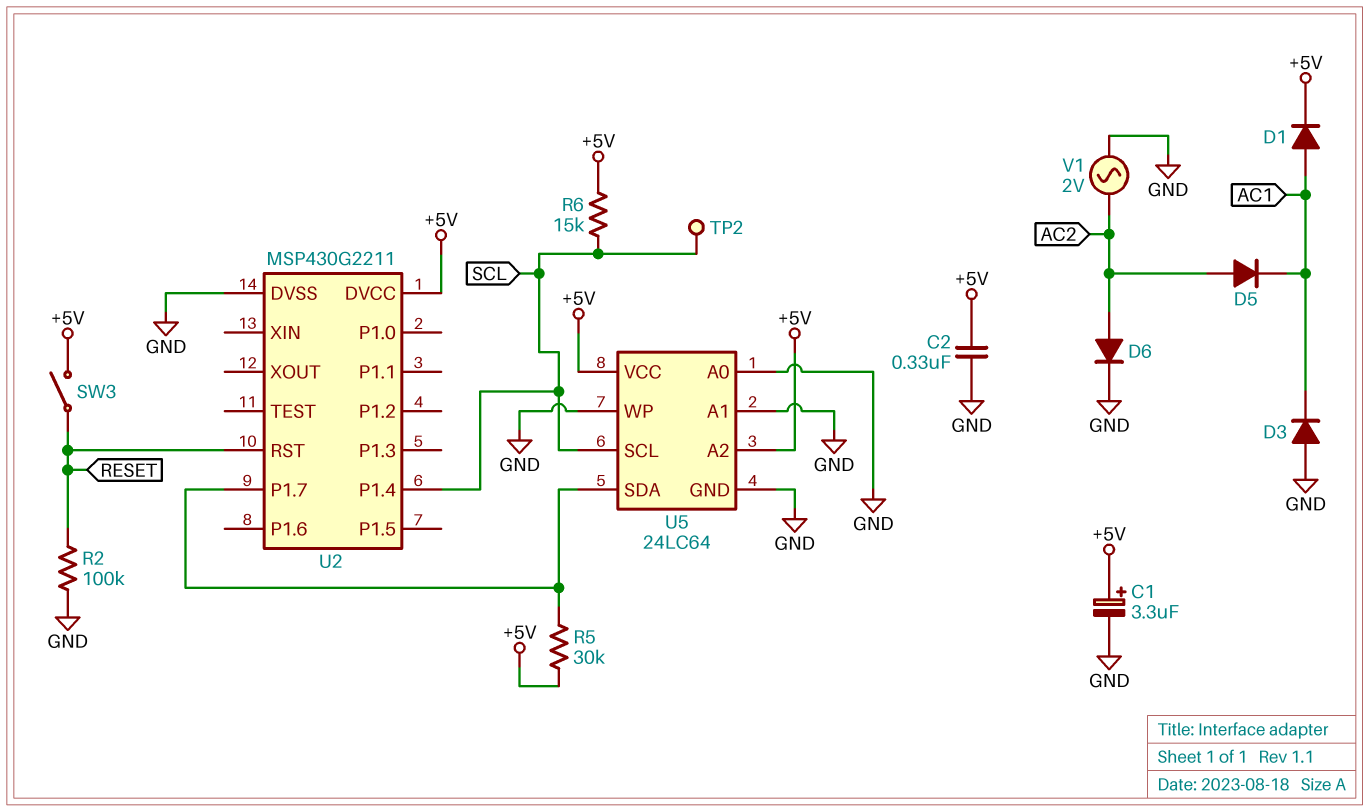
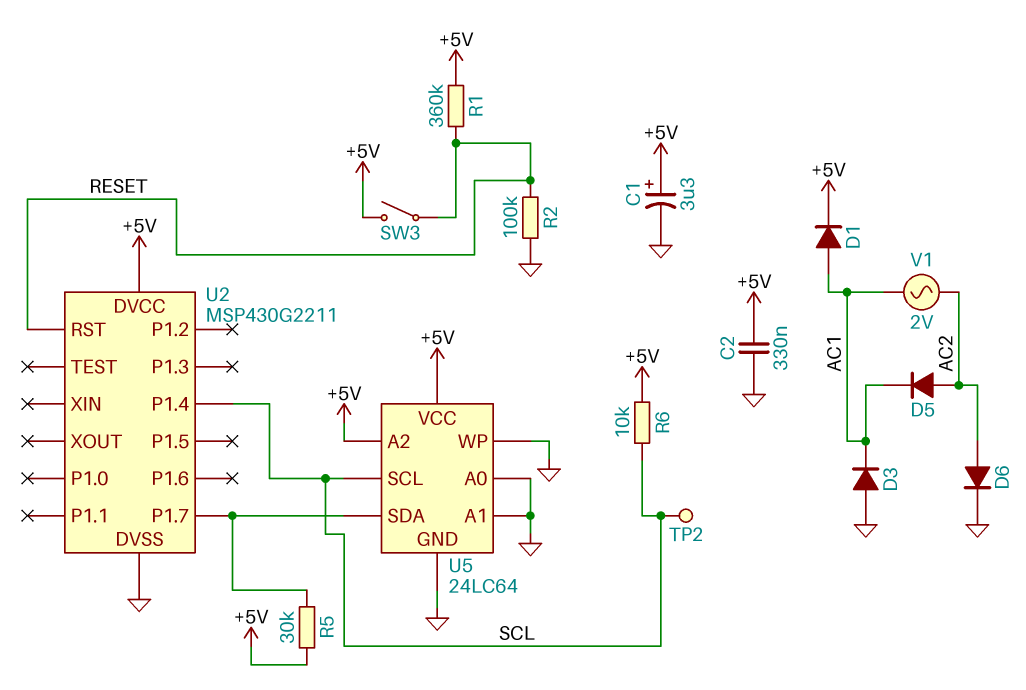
R1: none -> 360k (+5V, RESET)
R6: 15k (+5V, SCL) -> 10k (+5V, SCL)
V1: AC 2V (AC2, GND) -> AC 2V (AC1, AC2)

